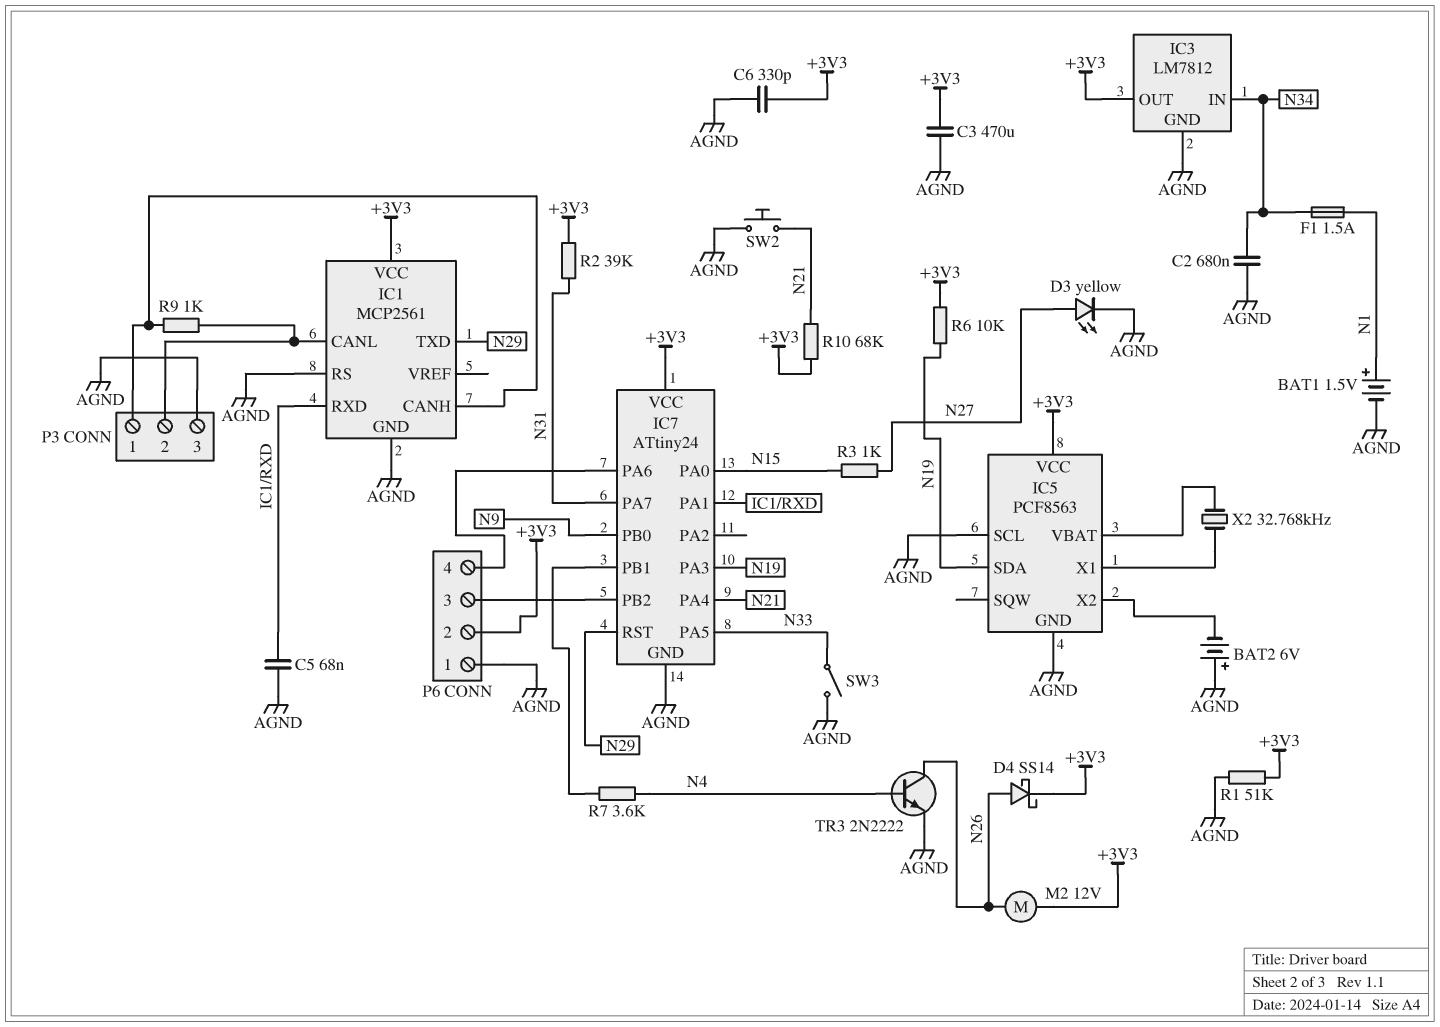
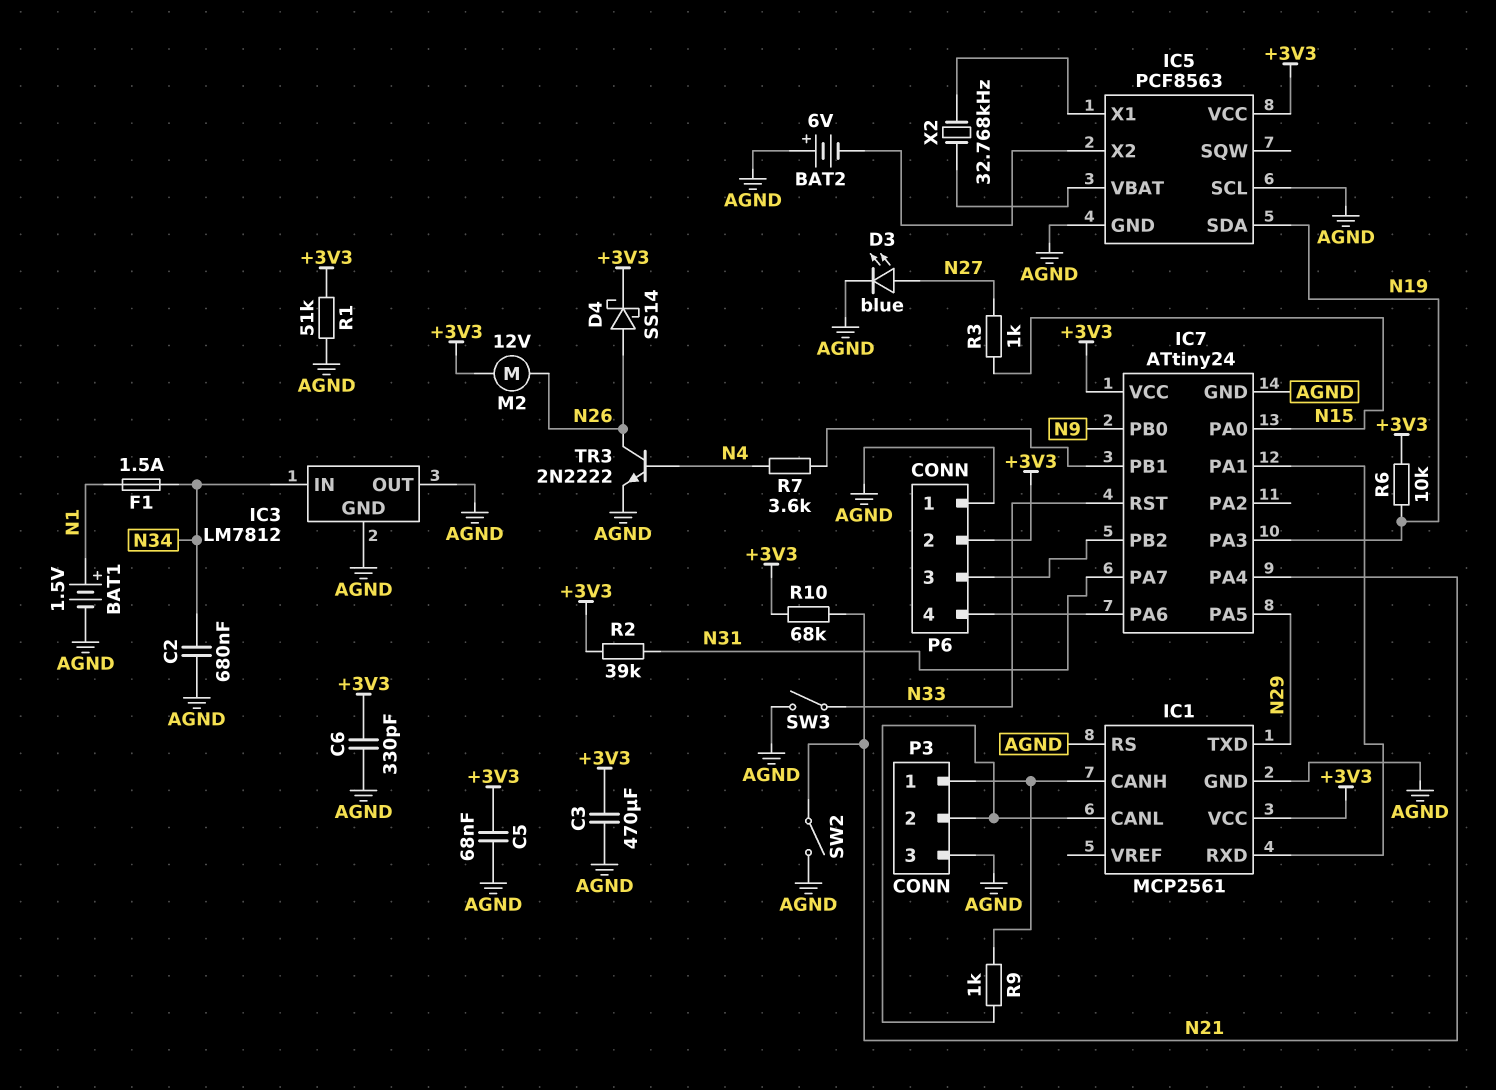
C5: 68nF (AGND, IC1/RXD) -> 68nF (+3V3, AGND)
D3: LED yellow (A N27, K AGND) -> LED blue (A N27, K AGND)
IC3 pin OUT: +3V3 -> AGND
IC7 pin PA5: N33 -> N29
IC7 pin RST: N29 -> N33
SW2: button (AGND, N21) -> switch (AGND, N21)

